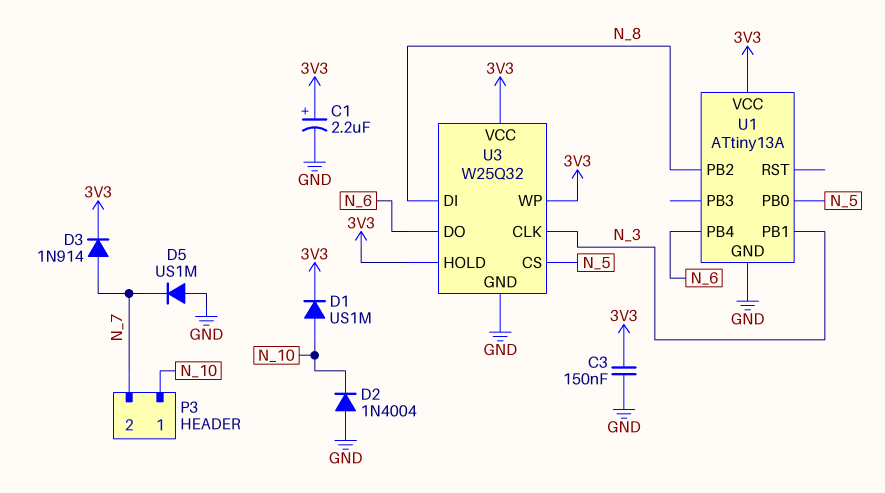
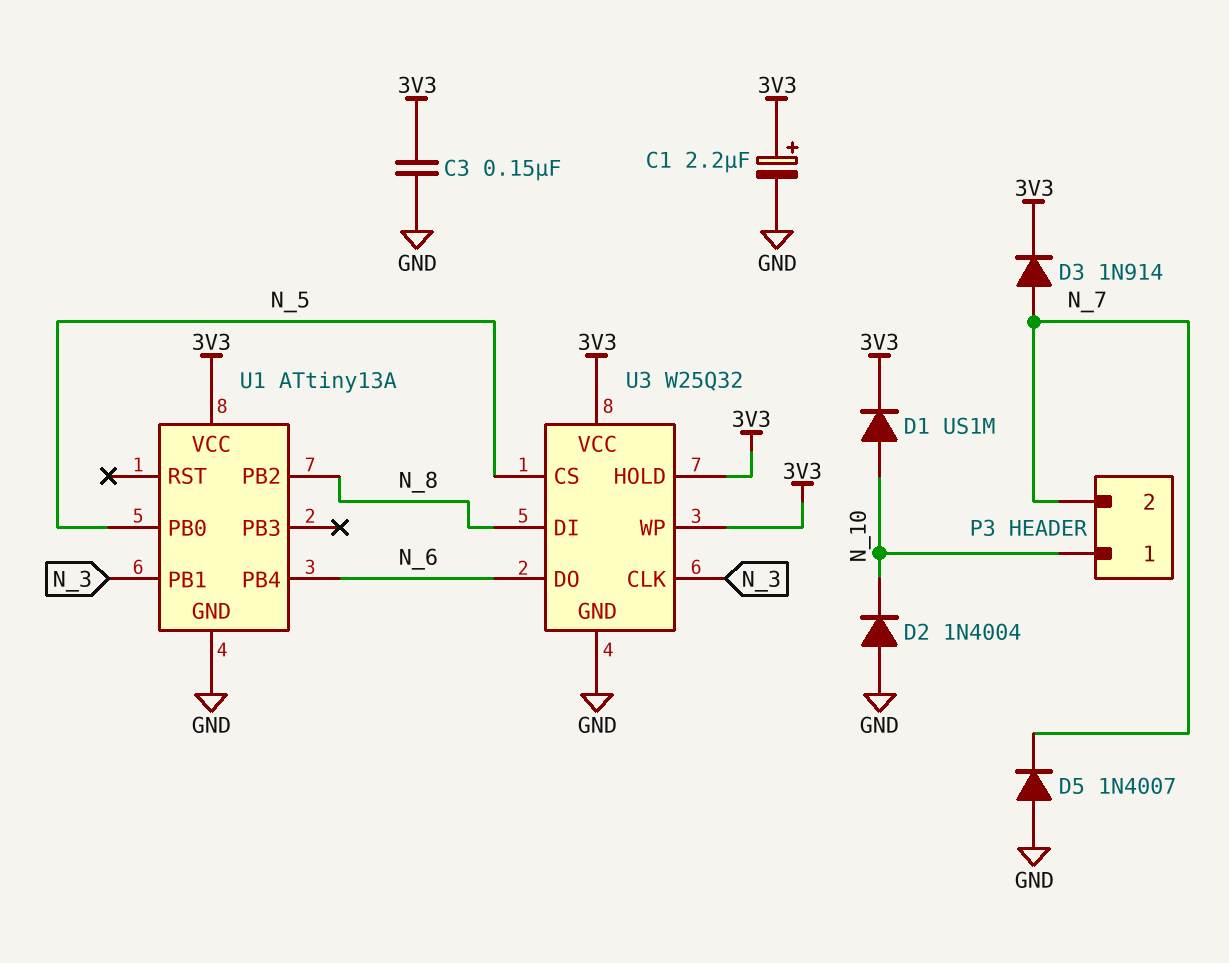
D5: diode US1M (A GND, K N_7) -> diode 1N4007 (A GND, K N_7)

